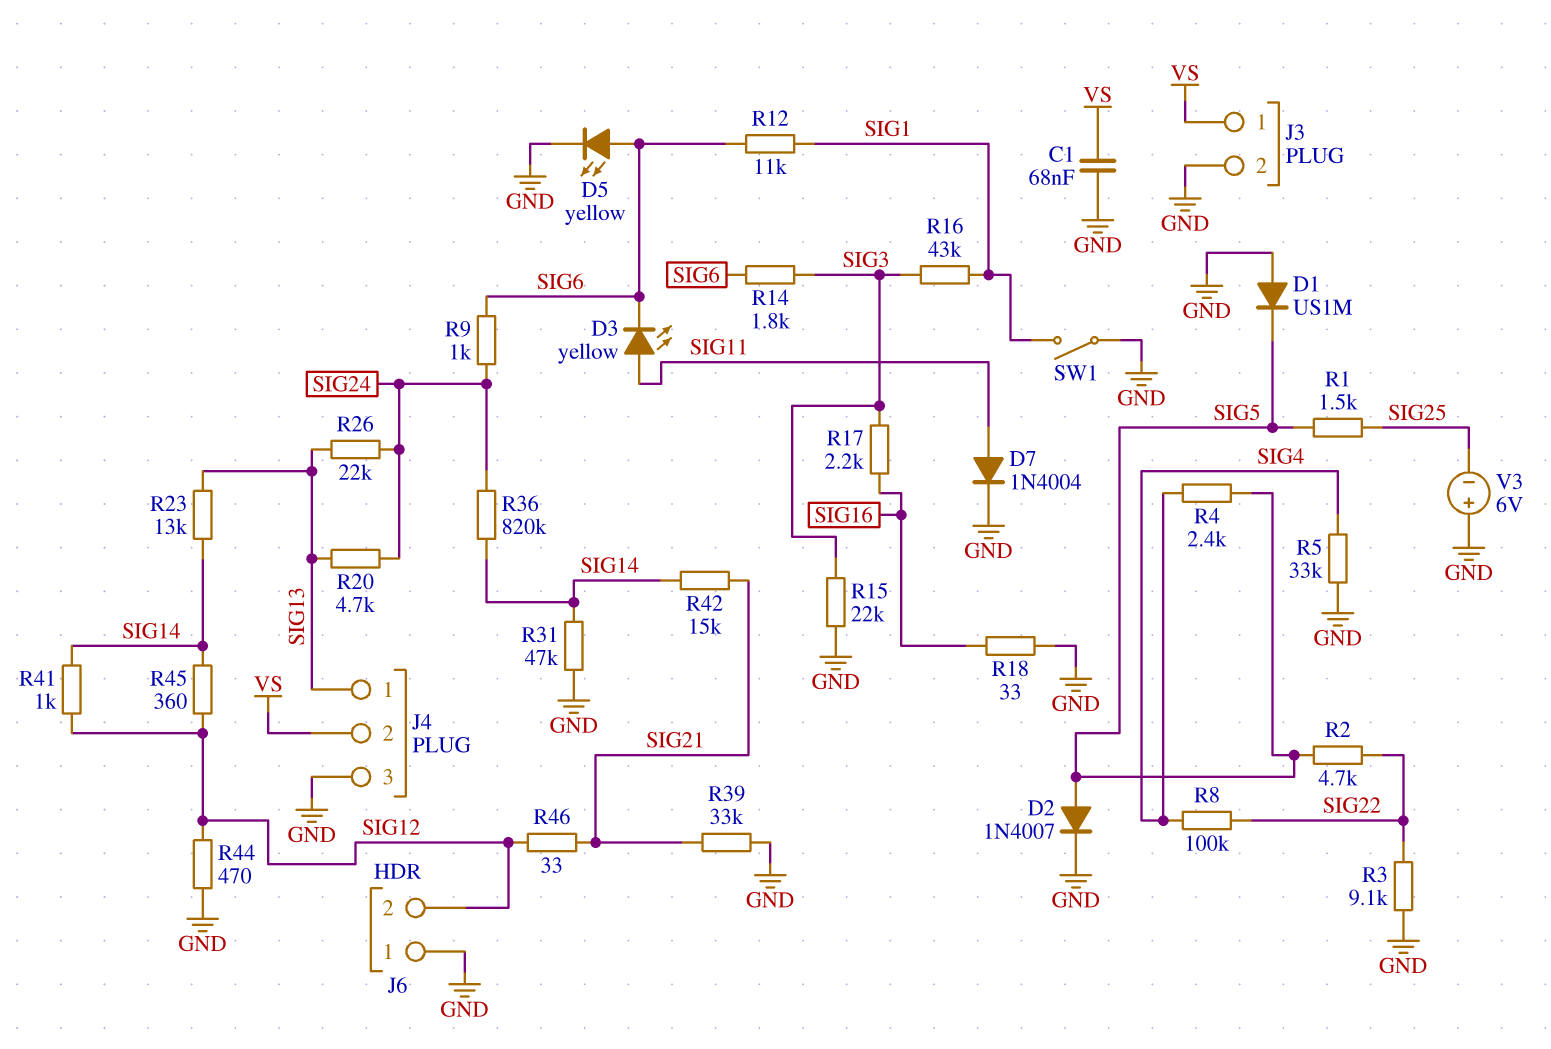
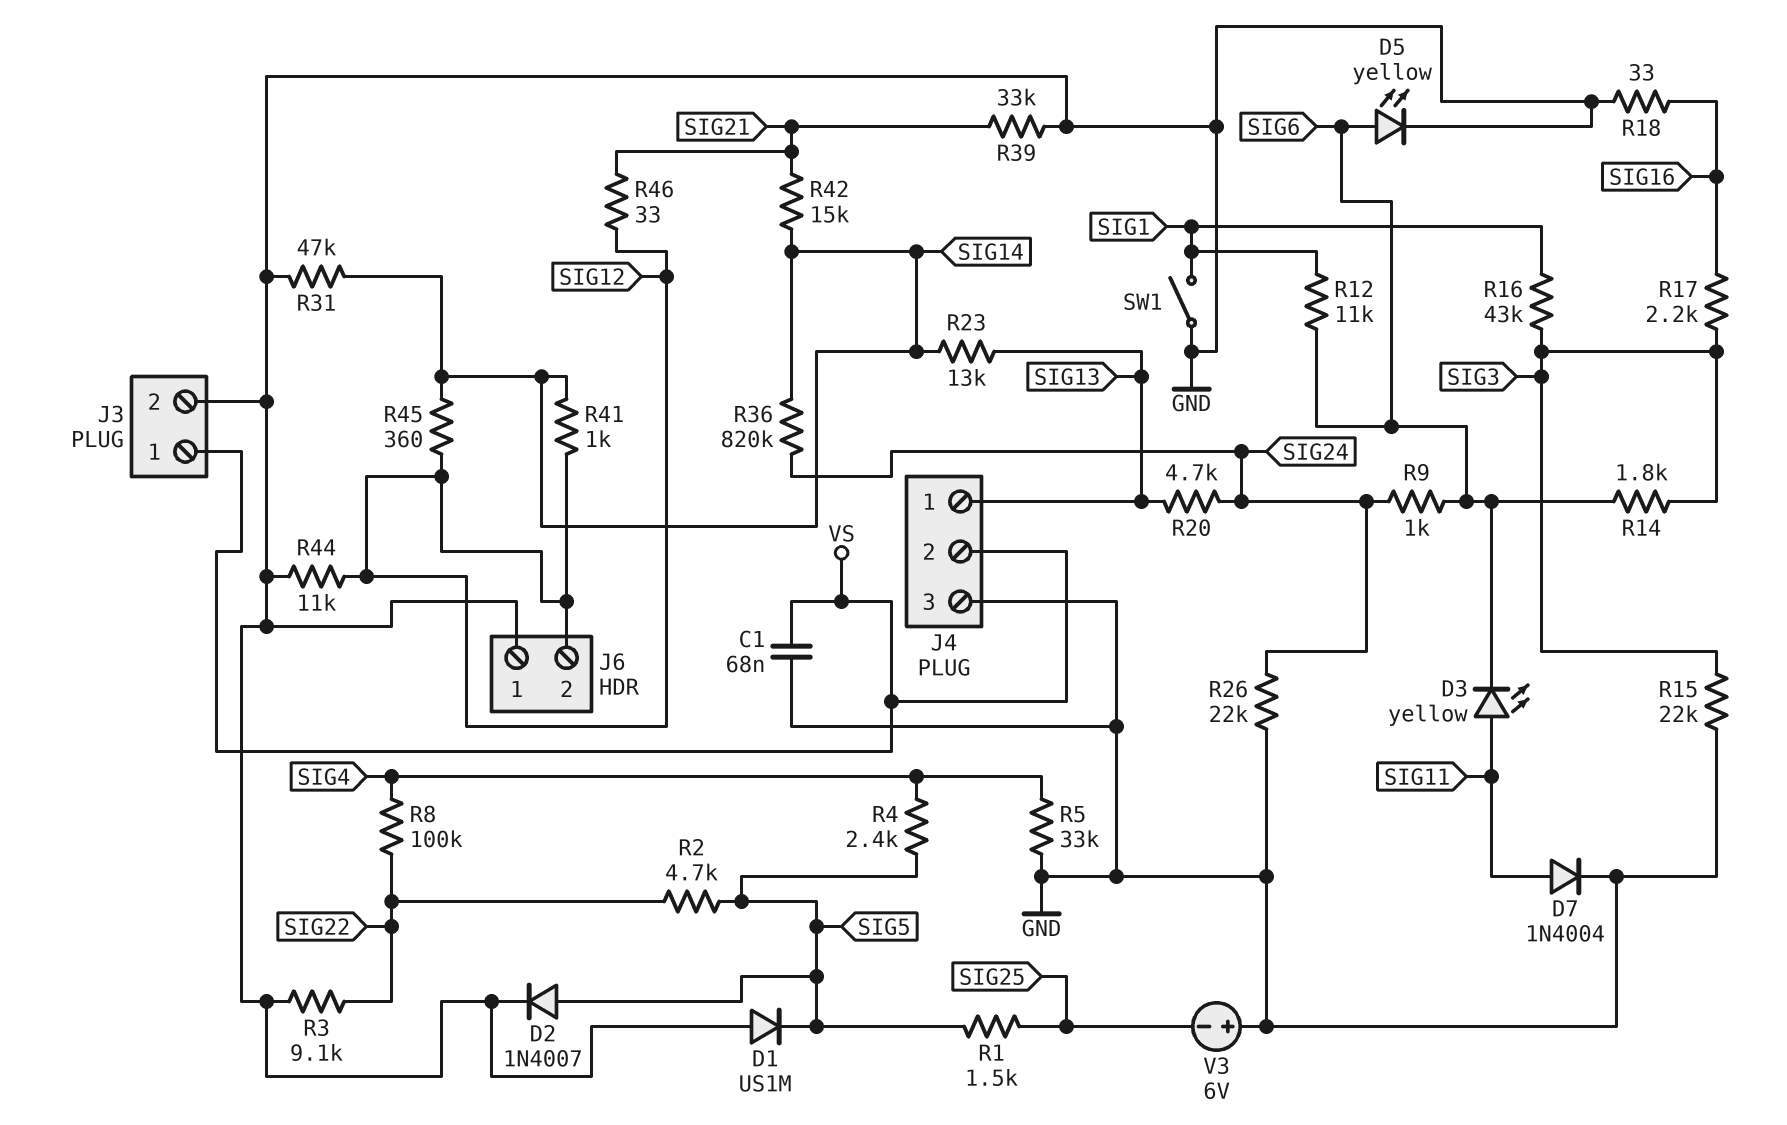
R26: 22k (SIG13, SIG24) -> 22k (GND, SIG24)
R44: 470 (GND, SIG12) -> 11k (GND, SIG12)

